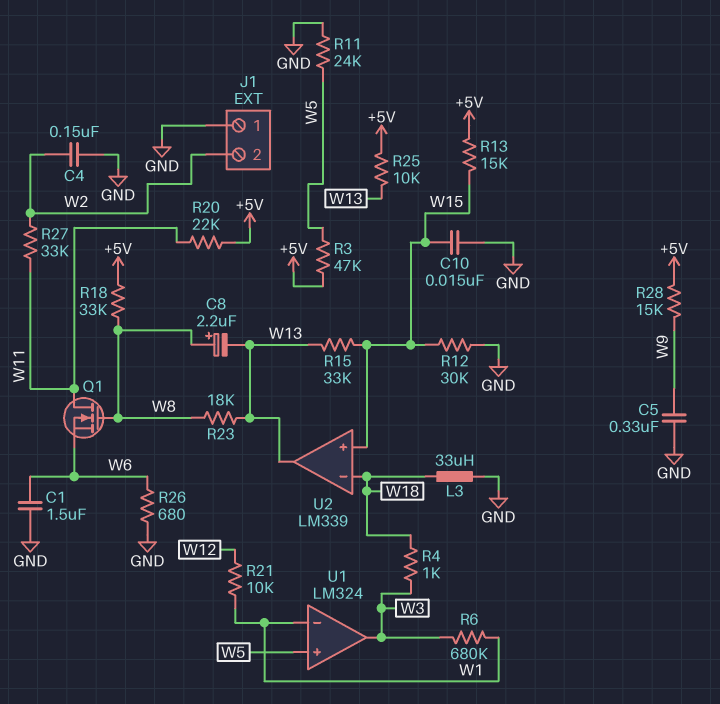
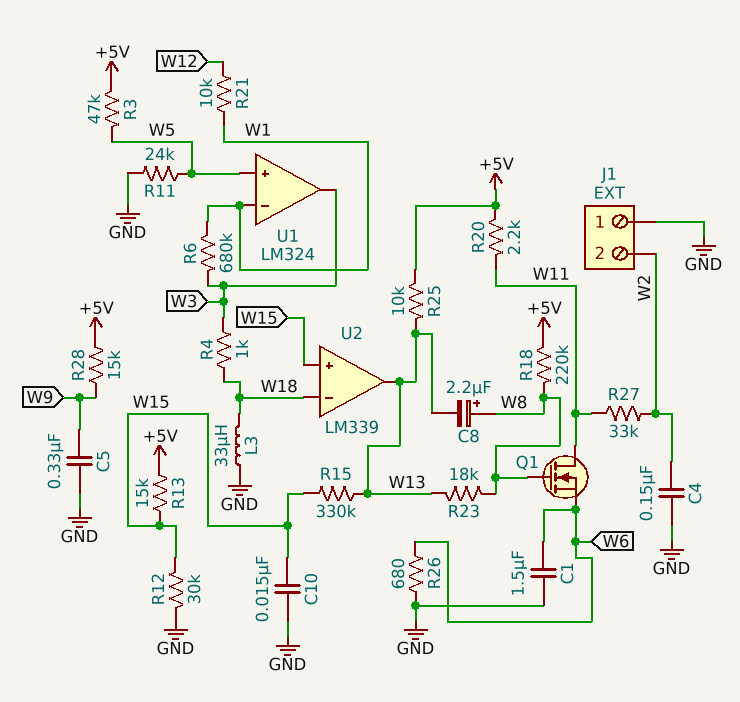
R15: 33k (W13, W15) -> 330k (W13, W15)
R18: 33k (+5V, W8) -> 220k (+5V, W8)
R20: 22k (+5V, W11) -> 2.2k (+5V, W11)

